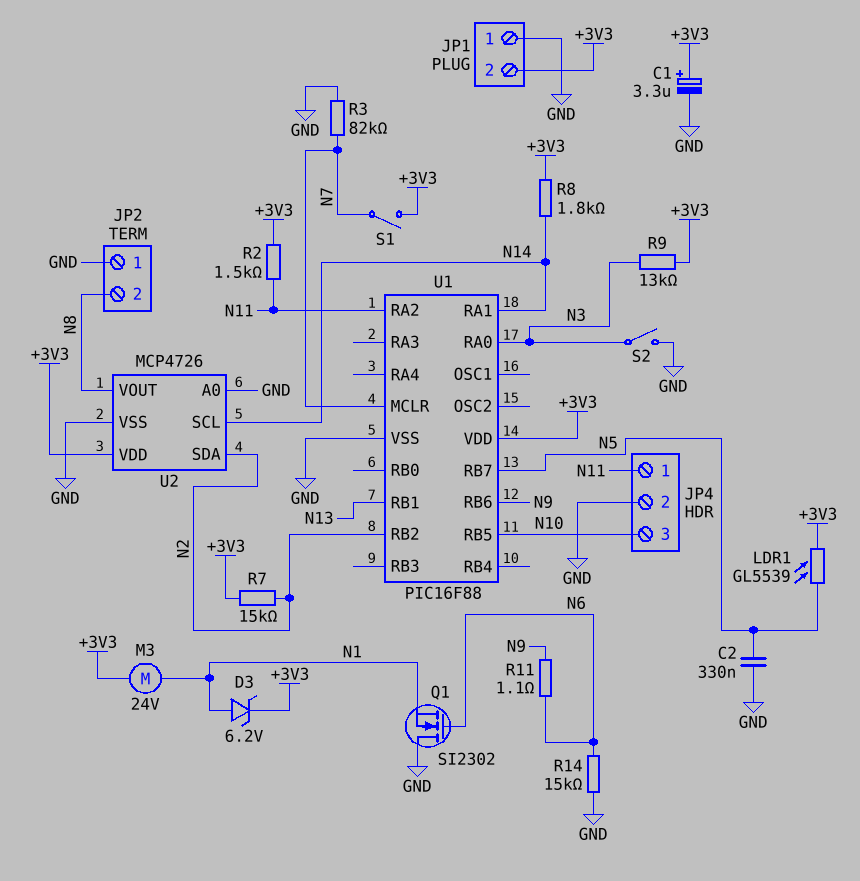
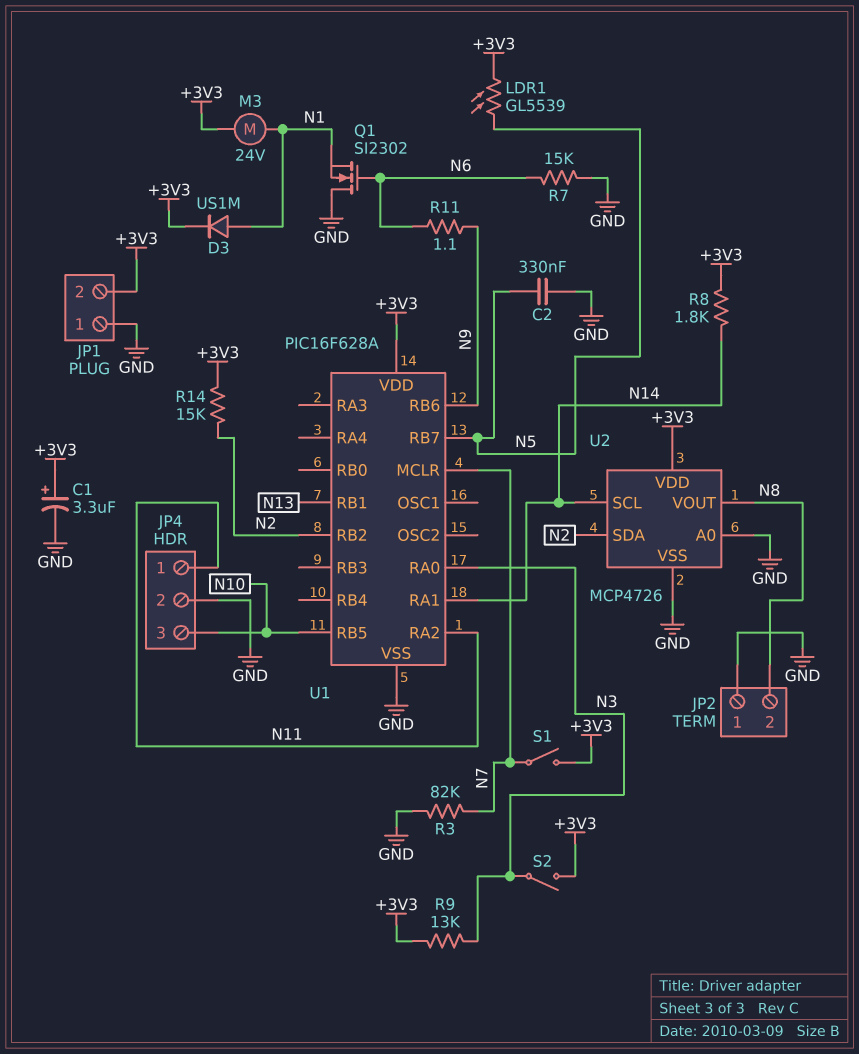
D3: zener 6.2V (A N1, K +3V3) -> diode US1M (A N1, K +3V3)
R2: 1.5k (+3V3, N11) -> none
R7: 15k (+3V3, N2) -> 15k (GND, N6)
R14: 15k (GND, N6) -> 15k (+3V3, N2)
S2: switch (GND, N3) -> switch (+3V3, N3)
U1: PIC16F88 -> PIC16F628A

